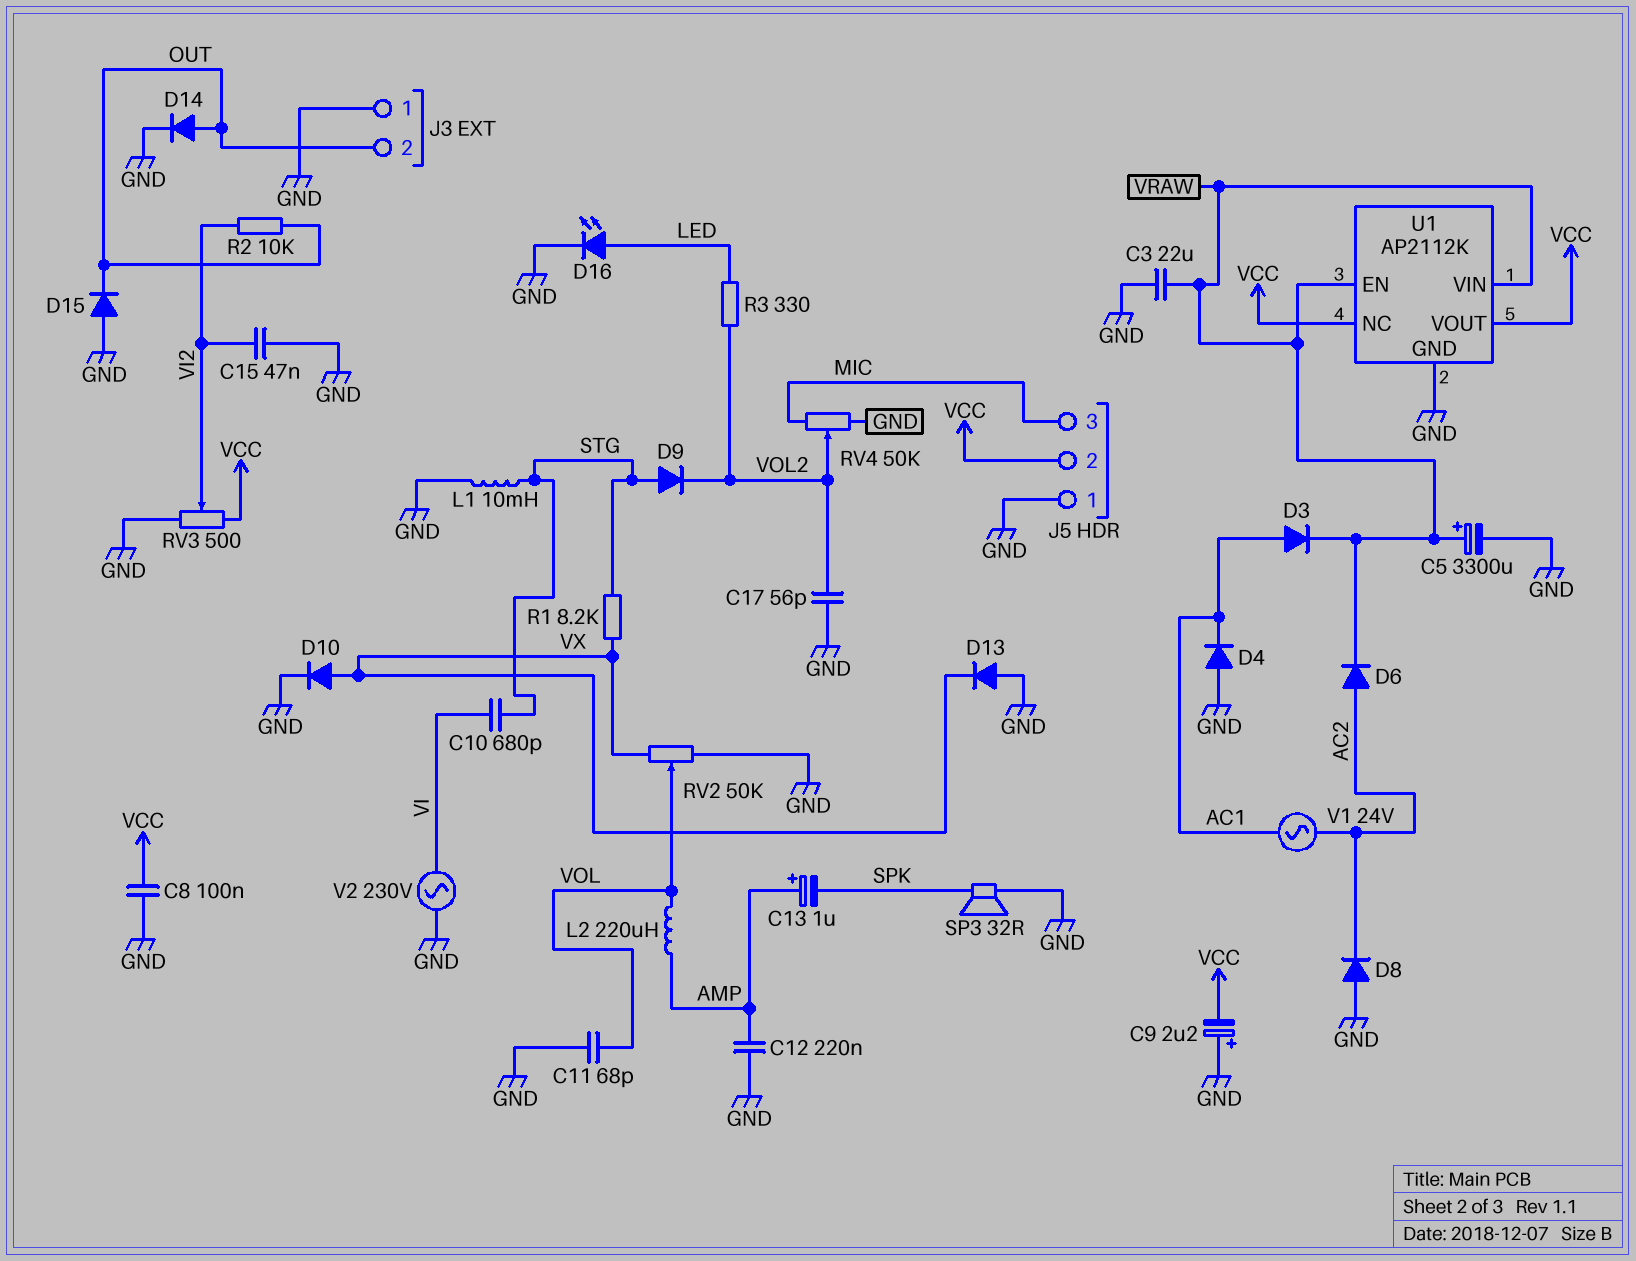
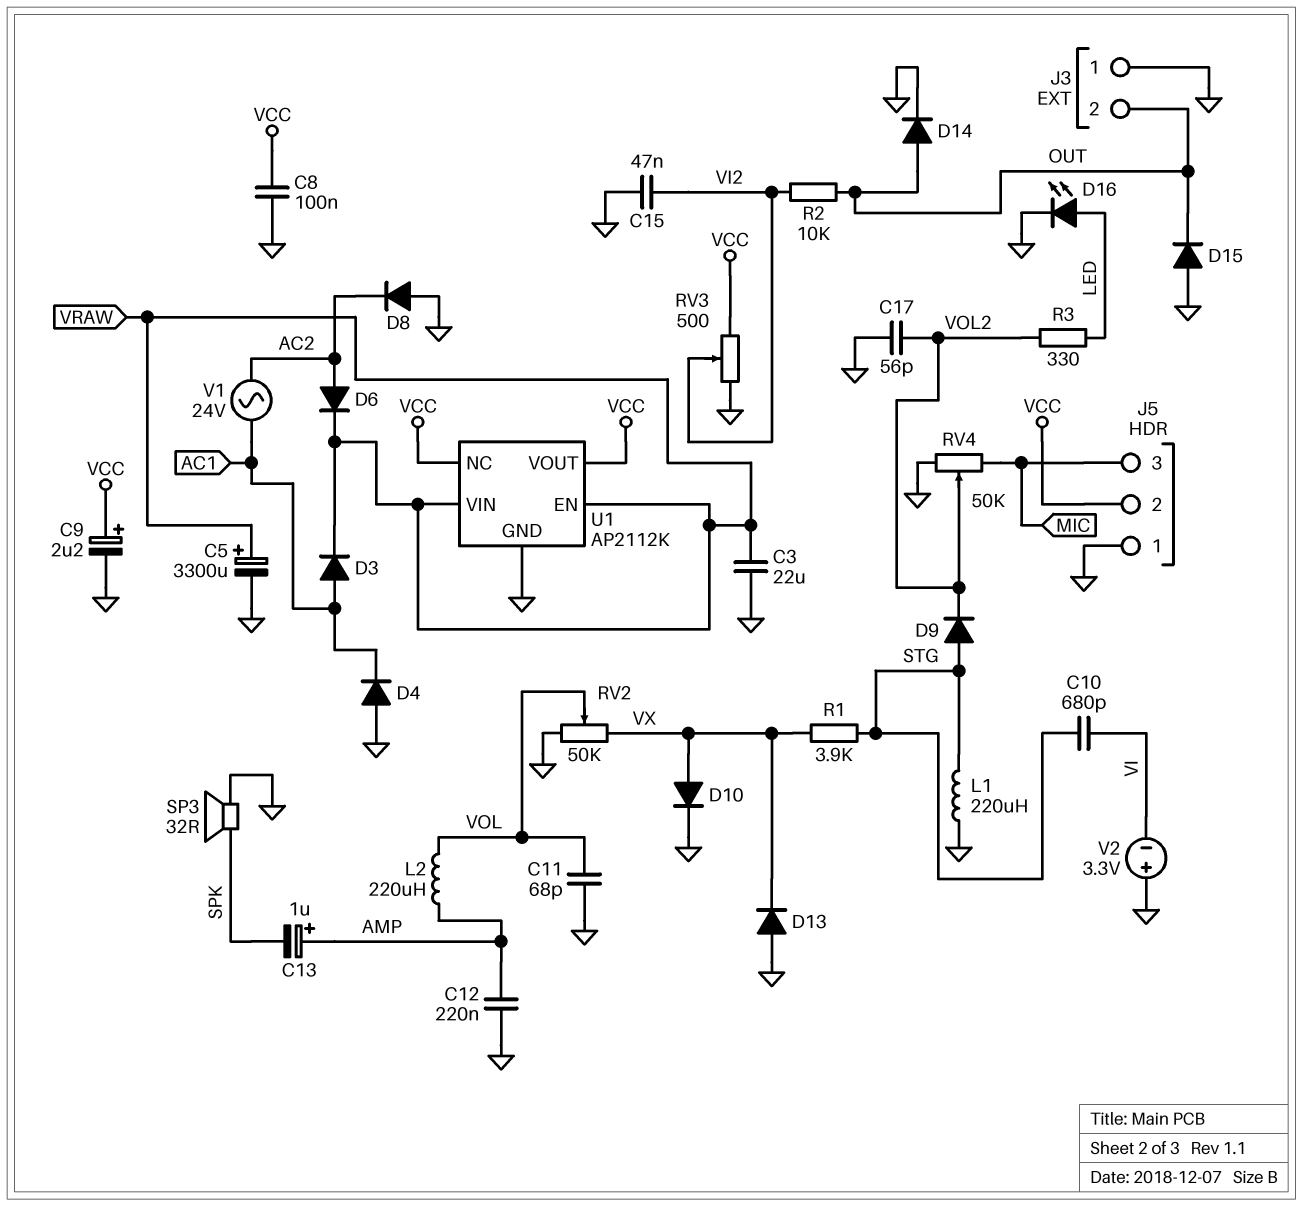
C9: 2.2uF (plus GND, minus VCC) -> 2.2uF (plus VCC, minus GND)
L1: 10mH (GND, STG) -> 220uH (GND, STG)
R1: 8.2k (STG, VX) -> 3.9k (STG, VX)
V2: AC 230V (GND, VI) -> 3.3V (plus GND, minus VI)

